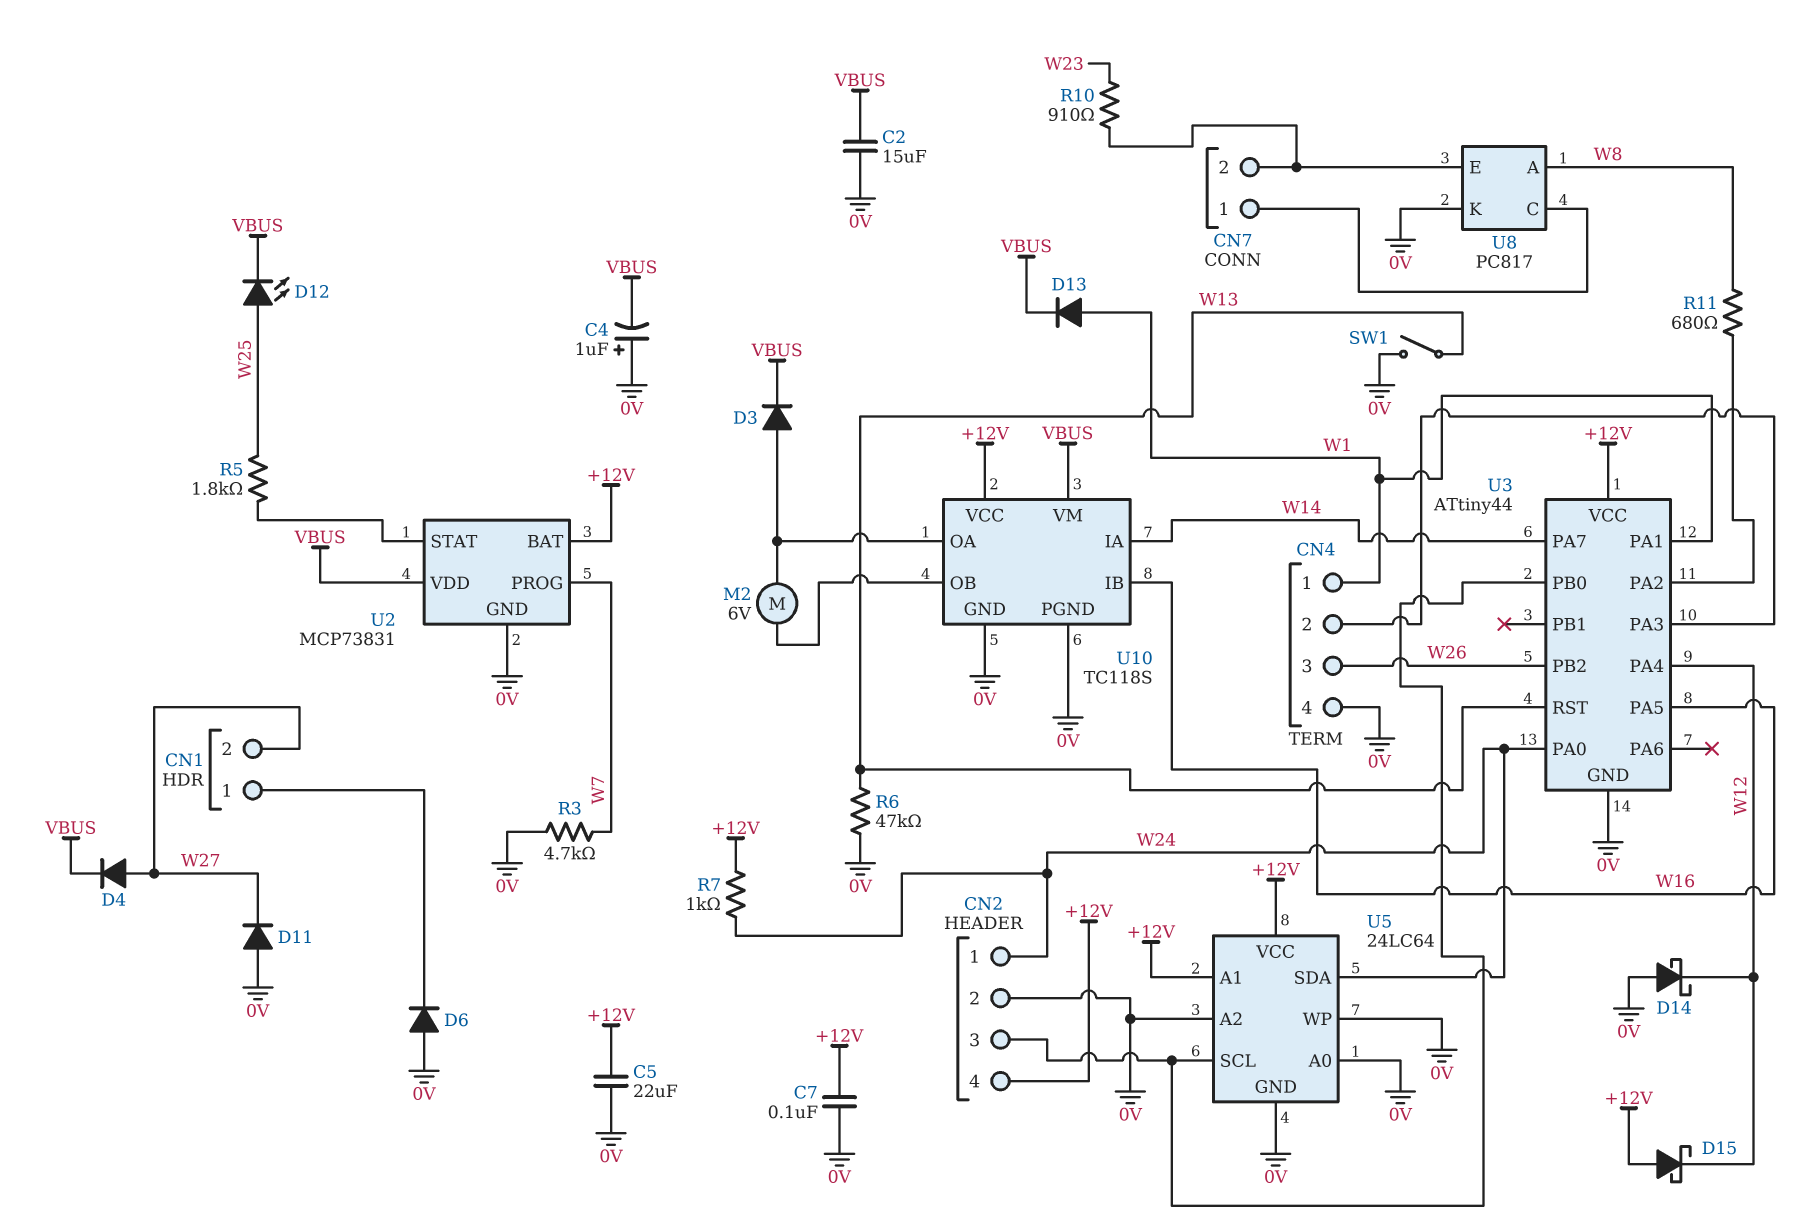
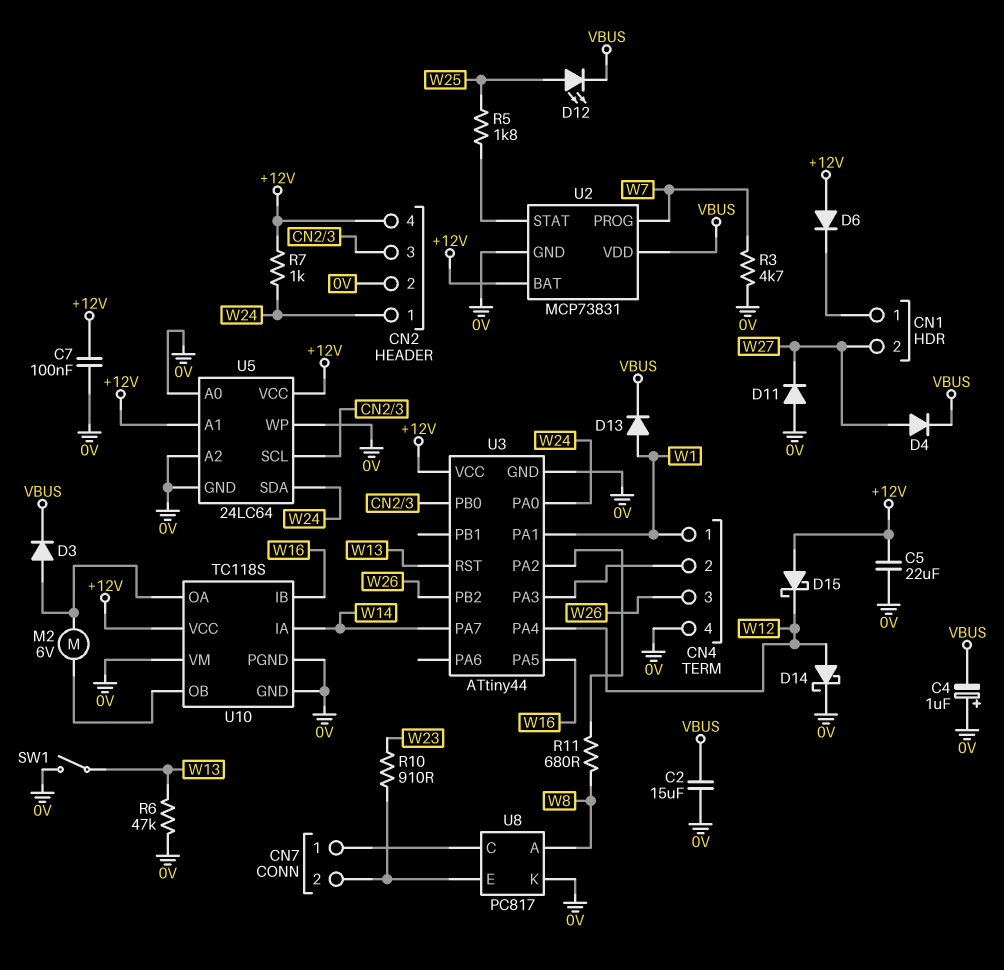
D6: diode (A 0V, K CN1/1) -> diode (A +12V, K CN1/1)
D14: schottky (A 0V, K W12) -> schottky (A W12, K 0V)
U10 pin VM: VBUS -> 0V

